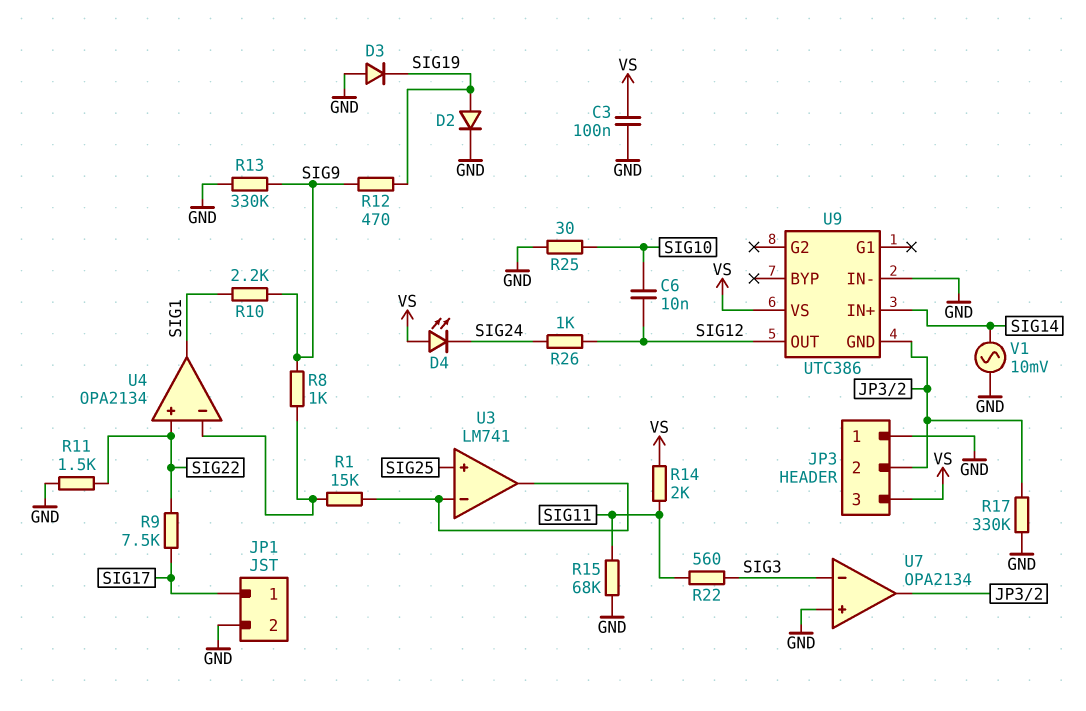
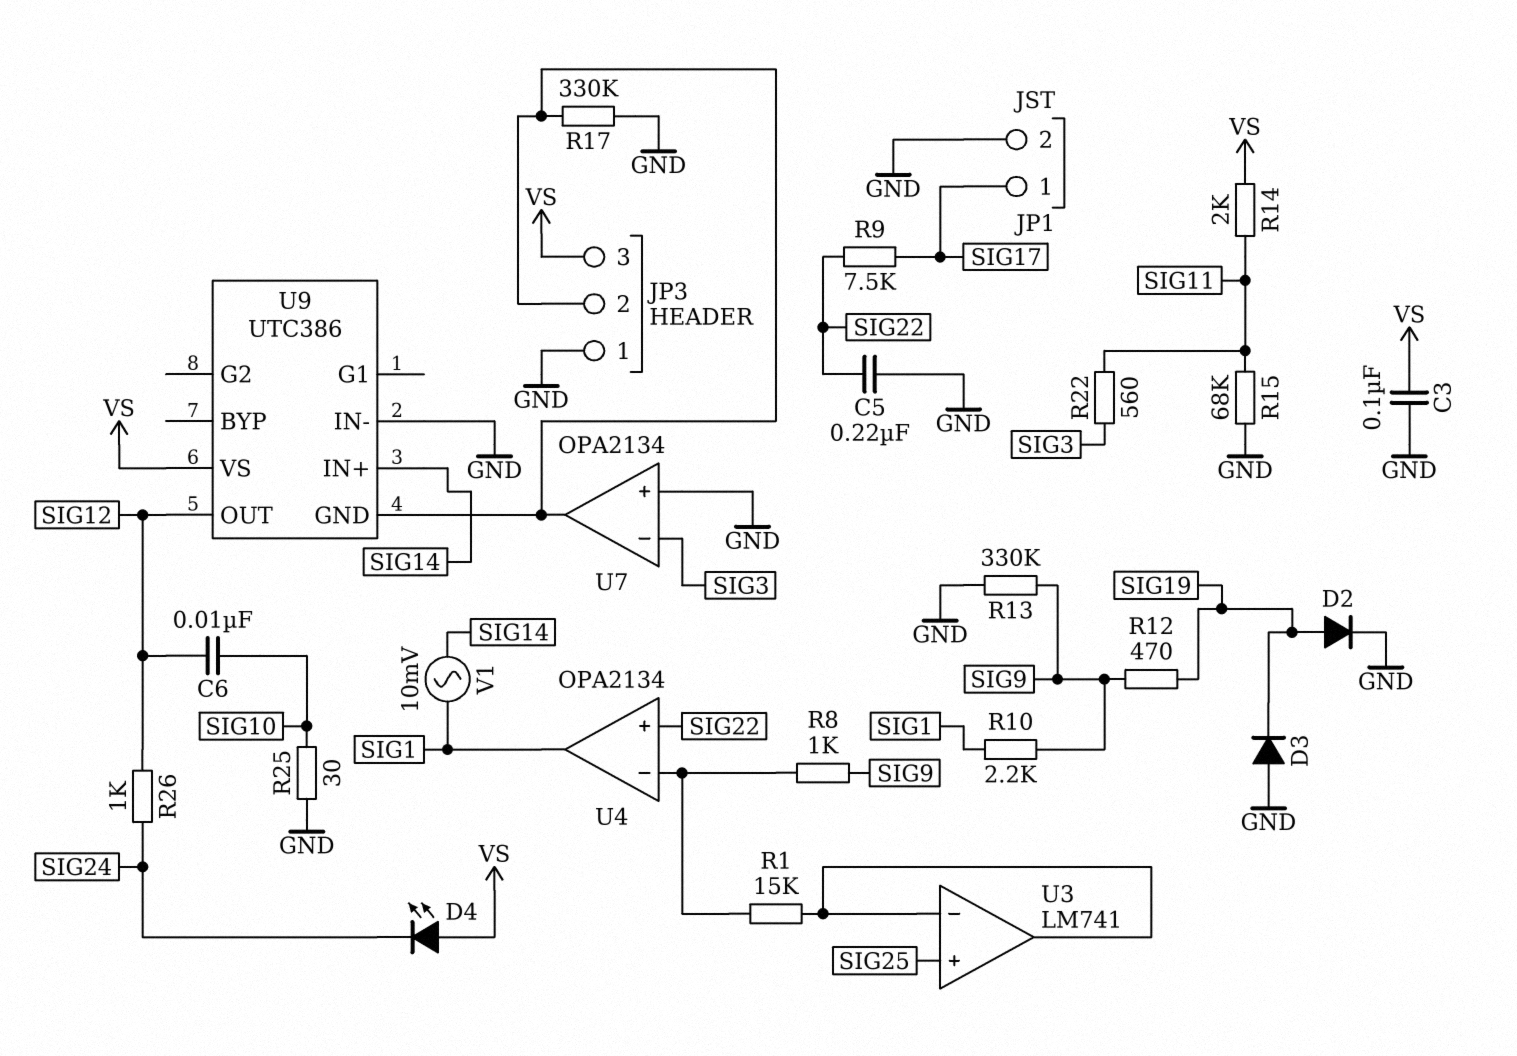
C5: none -> 220nF (GND, SIG22)
R11: 1.5k (GND, SIG22) -> none
V1: AC 10mV (GND, SIG14) -> AC 10mV (SIG1, SIG14)

